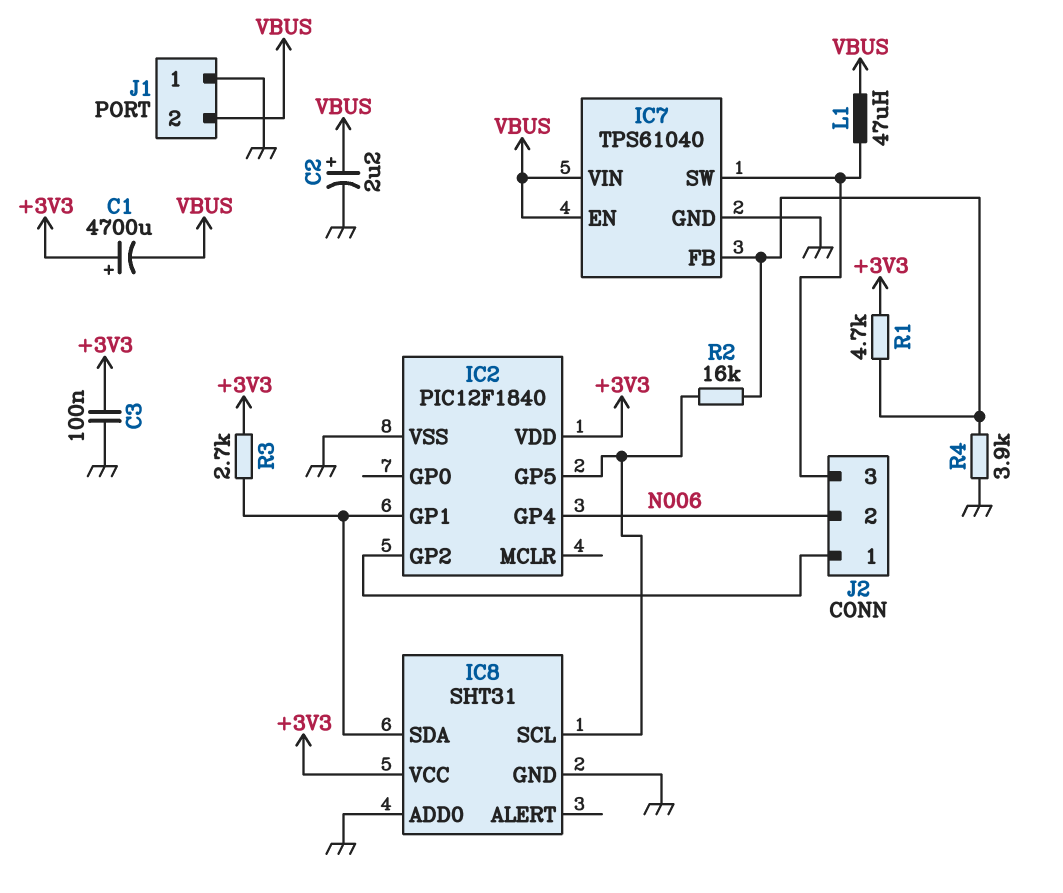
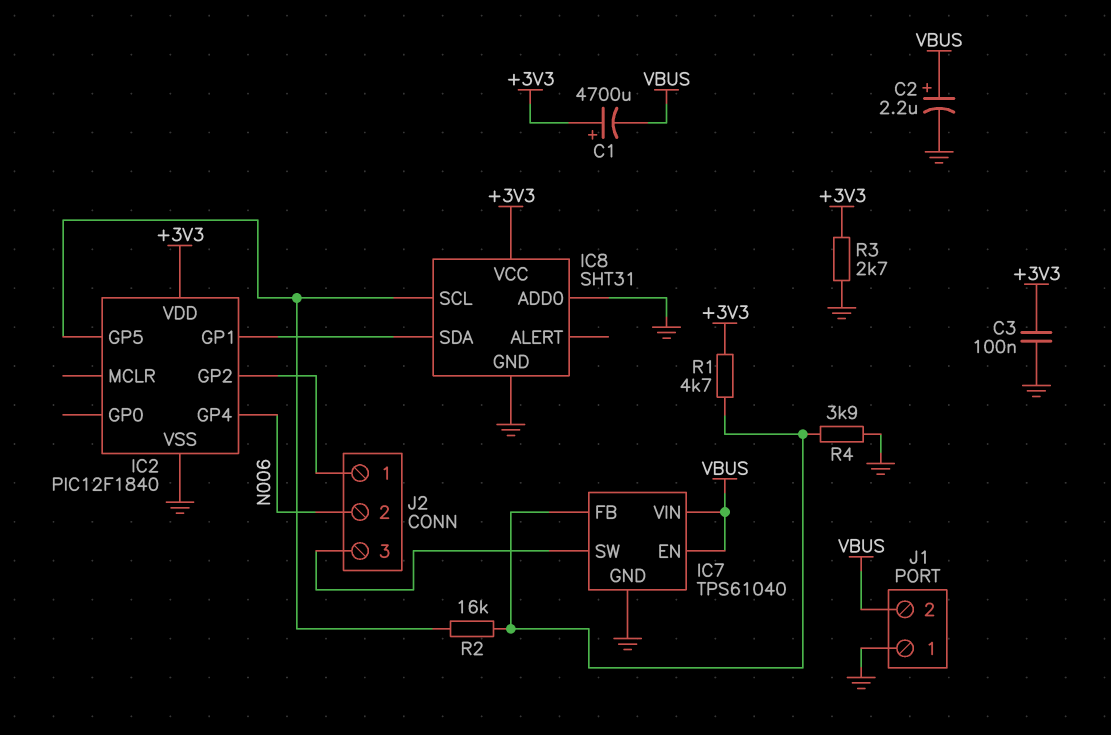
L1: 47uH (IC7/SW, VBUS) -> none
R3: 2.7k (+3V3, IC2/GP1) -> 2.7k (+3V3, GND)

